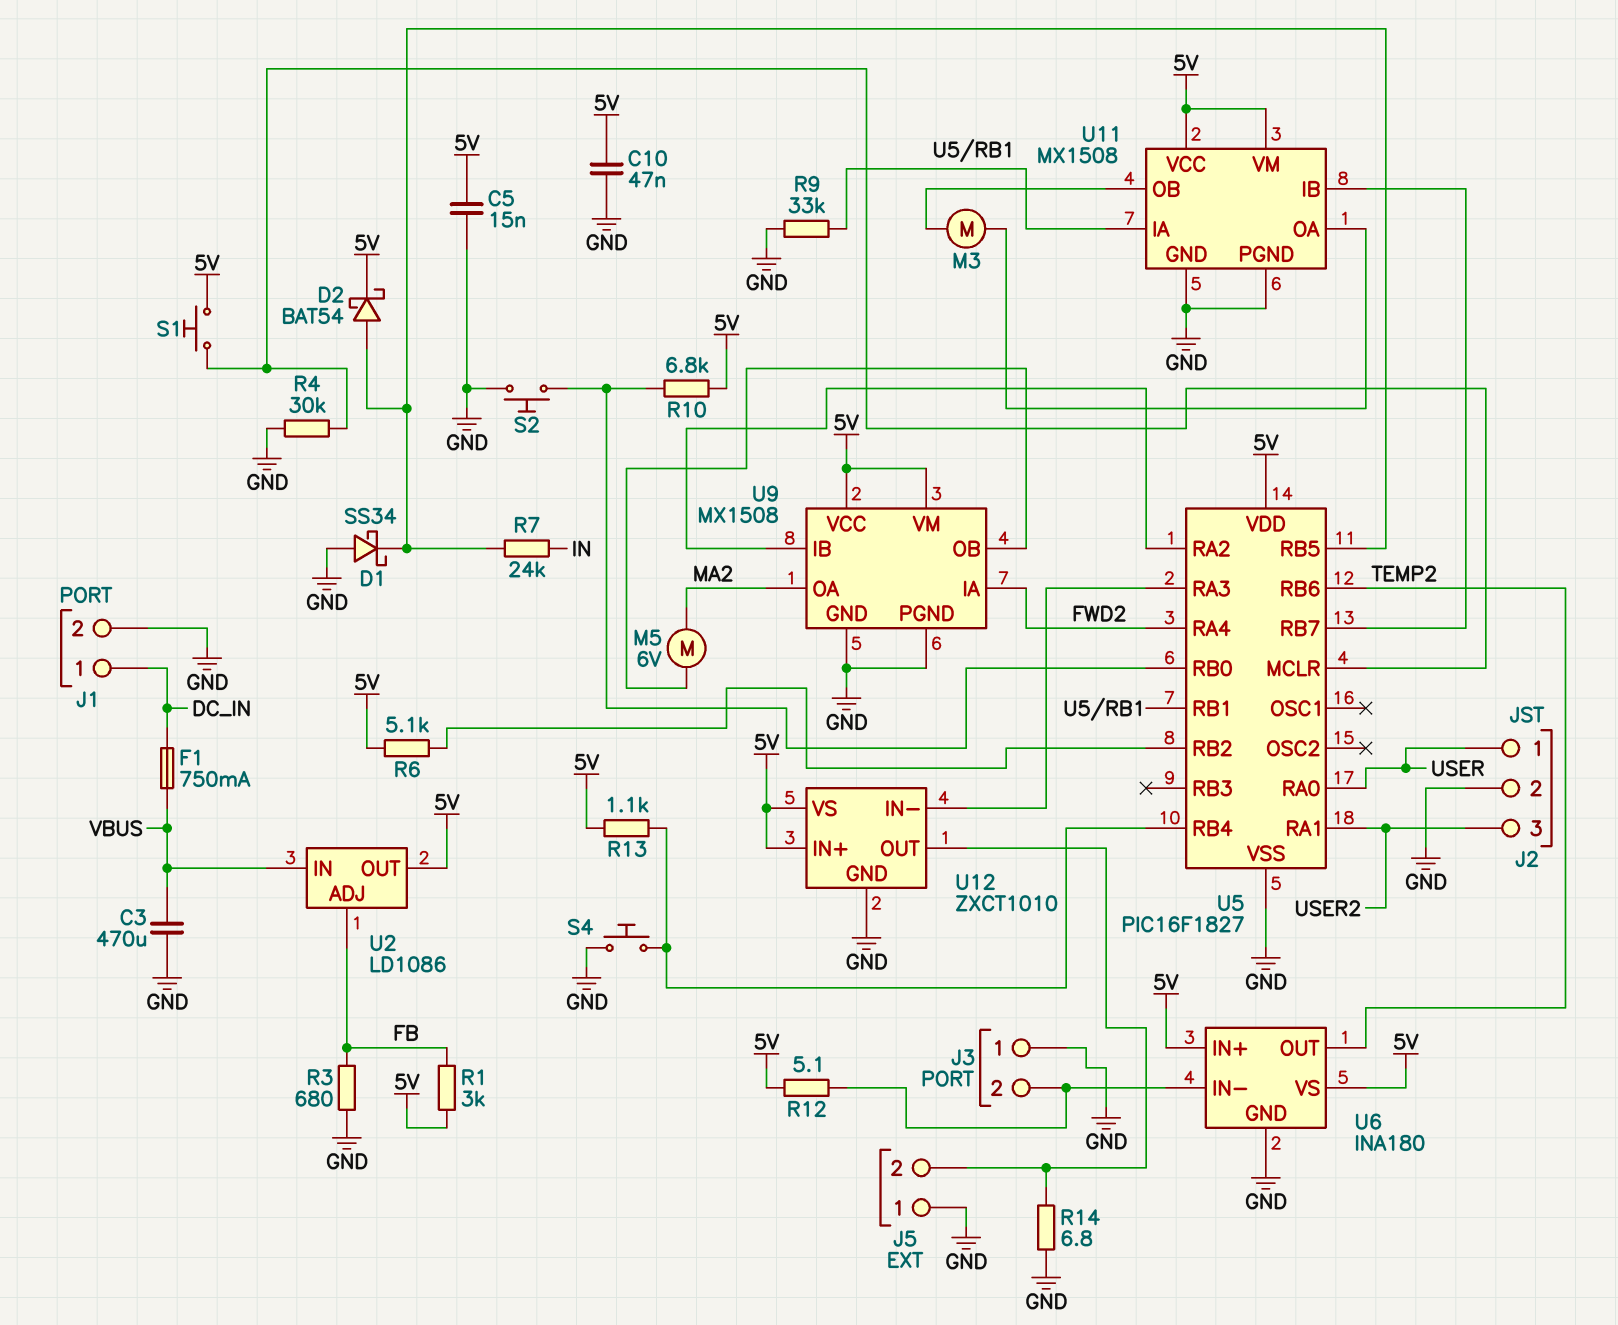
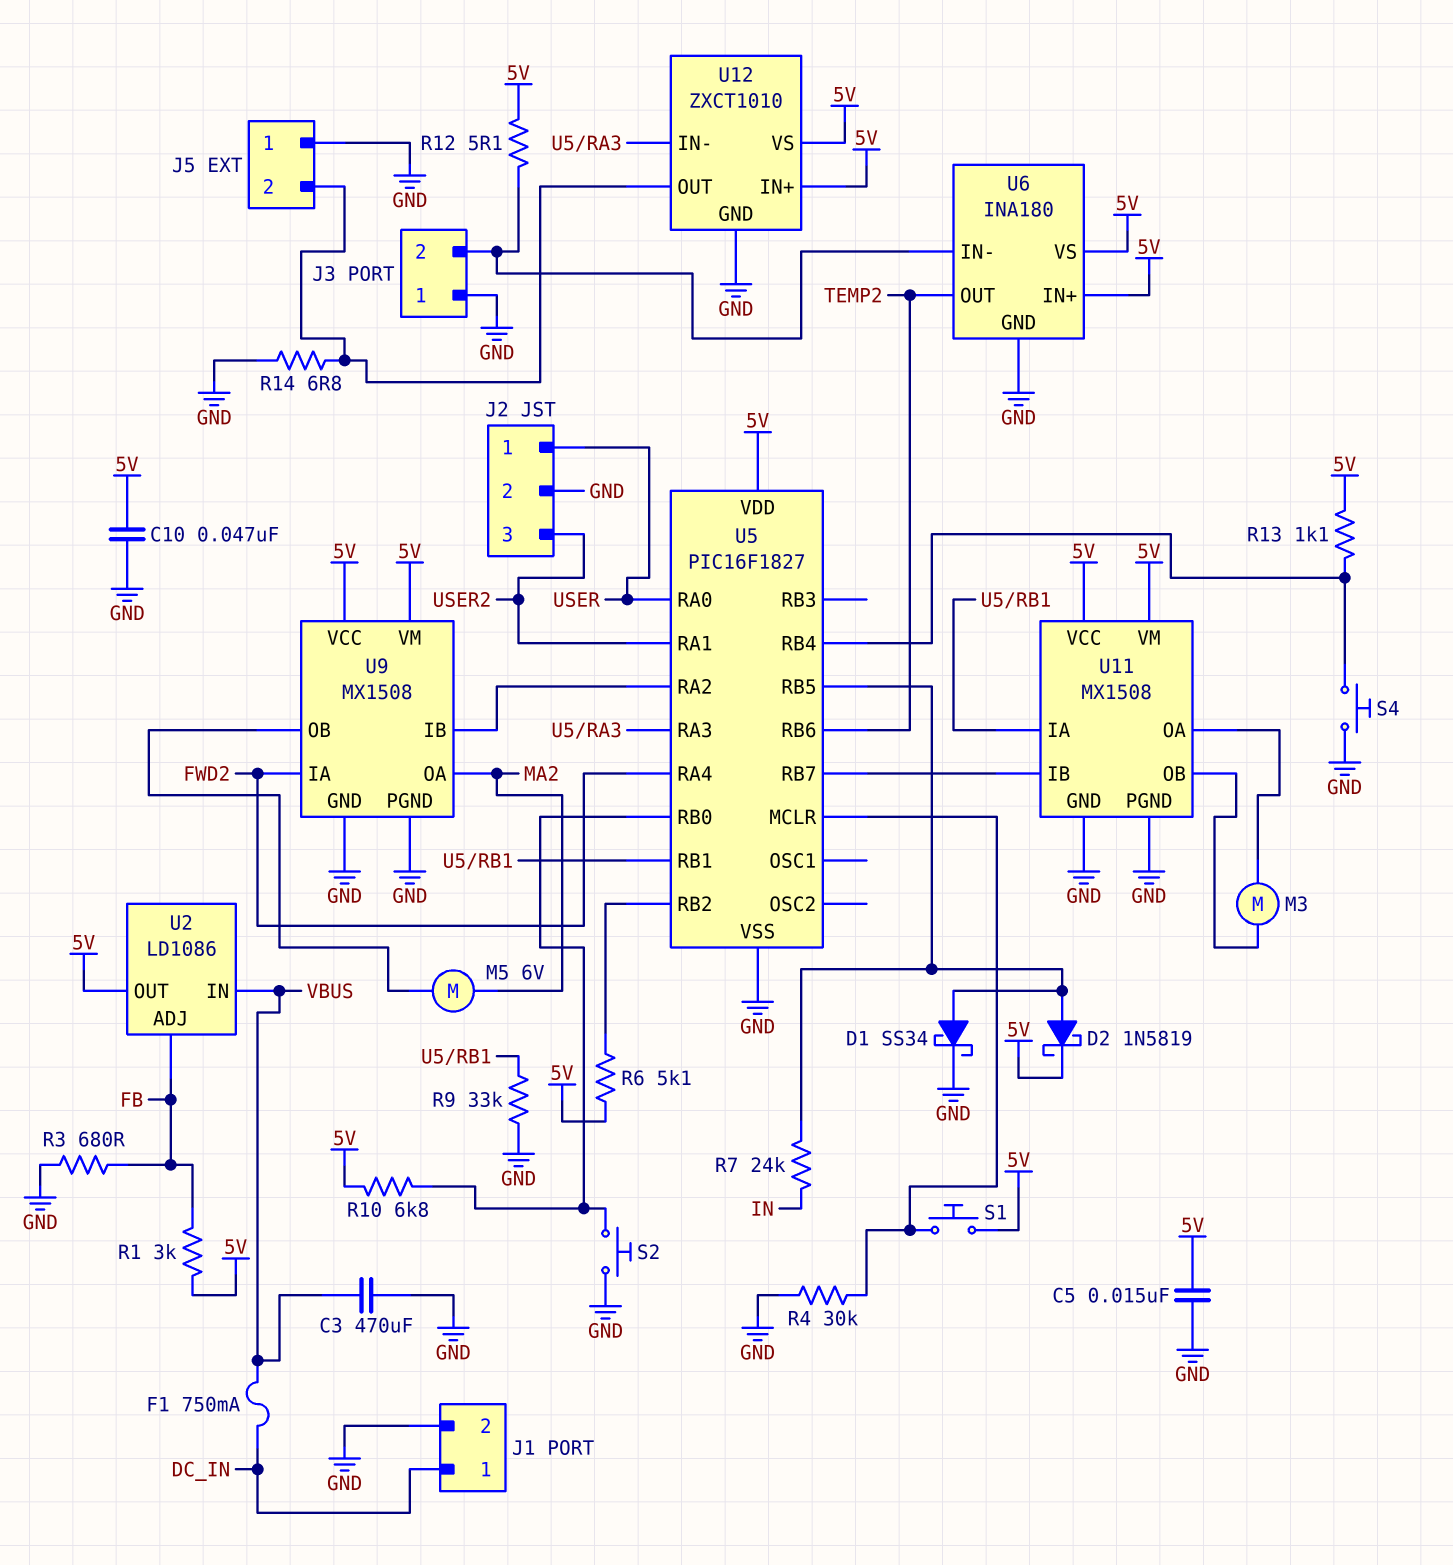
D1: schottky SS34 (A GND, K U5/RB5) -> schottky SS34 (A U5/RB5, K GND)
D2: schottky BAT54 (A U5/RB5, K 5V) -> schottky 1N5819 (A U5/RB5, K 5V)

